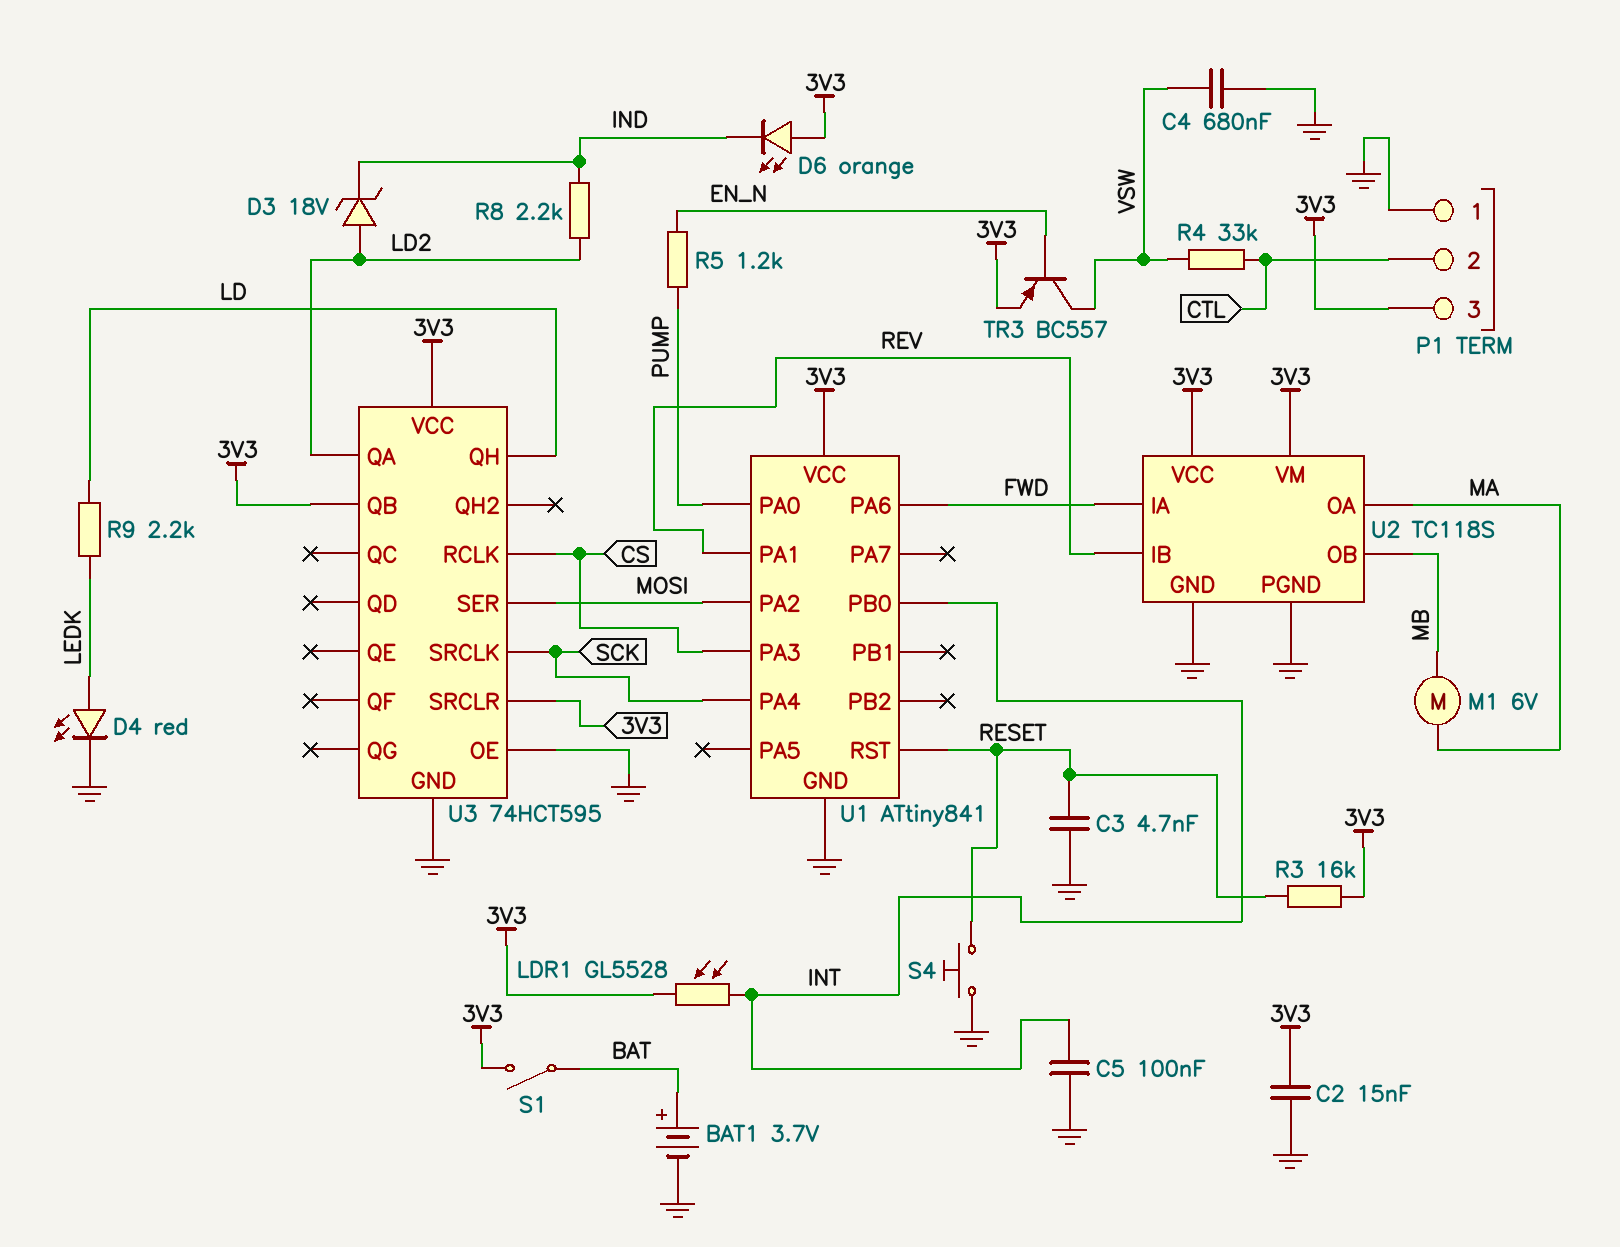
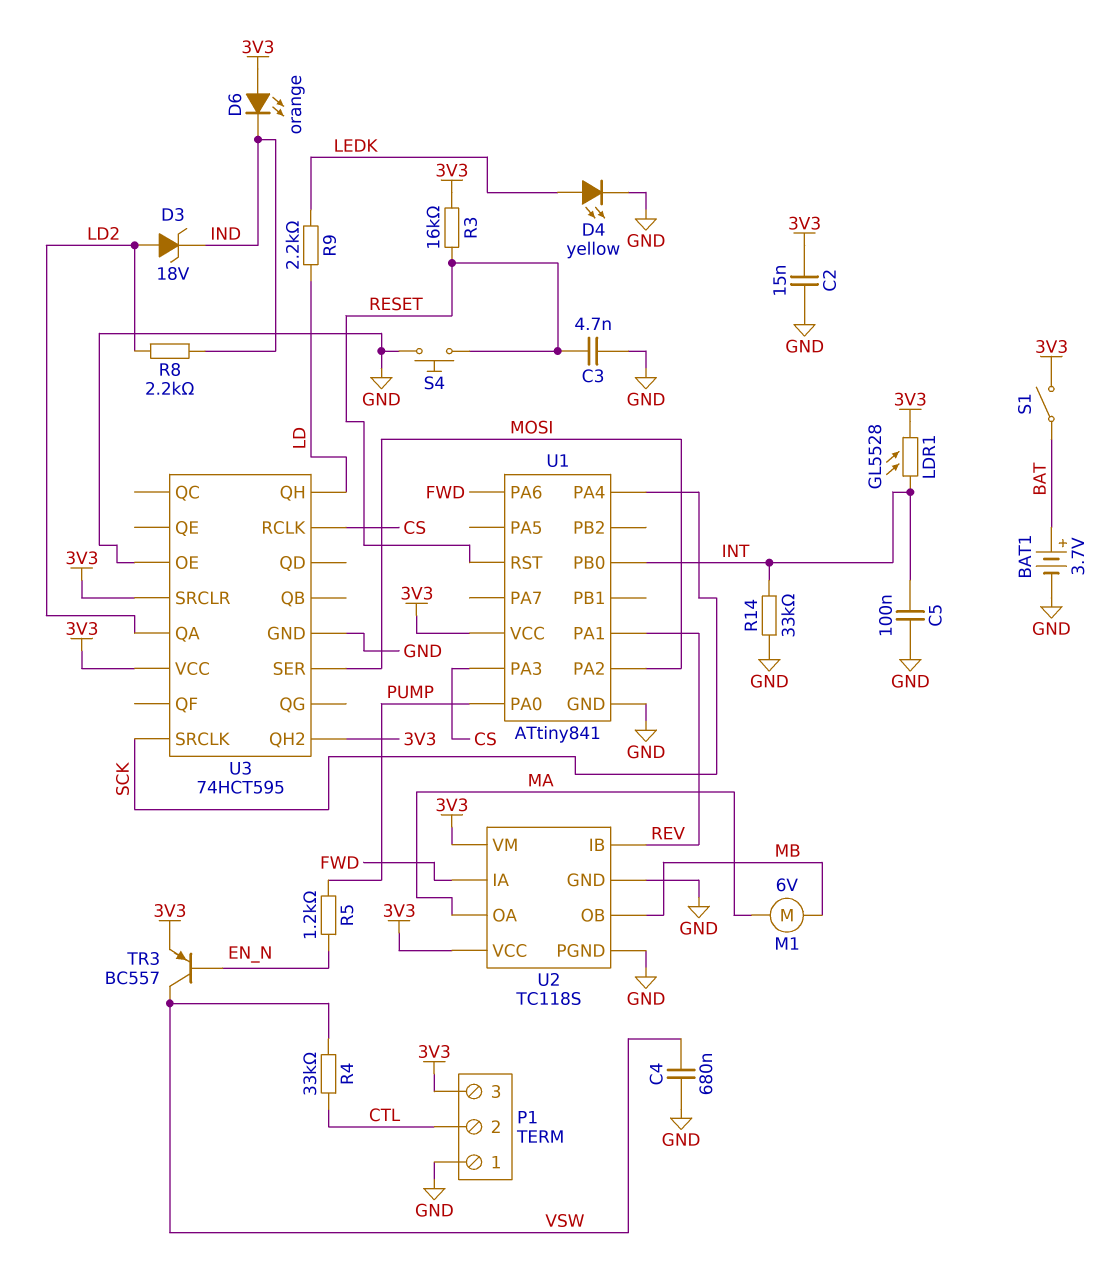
D4: LED red (A LEDK, K GND) -> LED yellow (A LEDK, K GND)
R14: none -> 33k (GND, INT)
U3 pin QB: 3V3 -> none
U3 pin QH2: none -> 3V3

